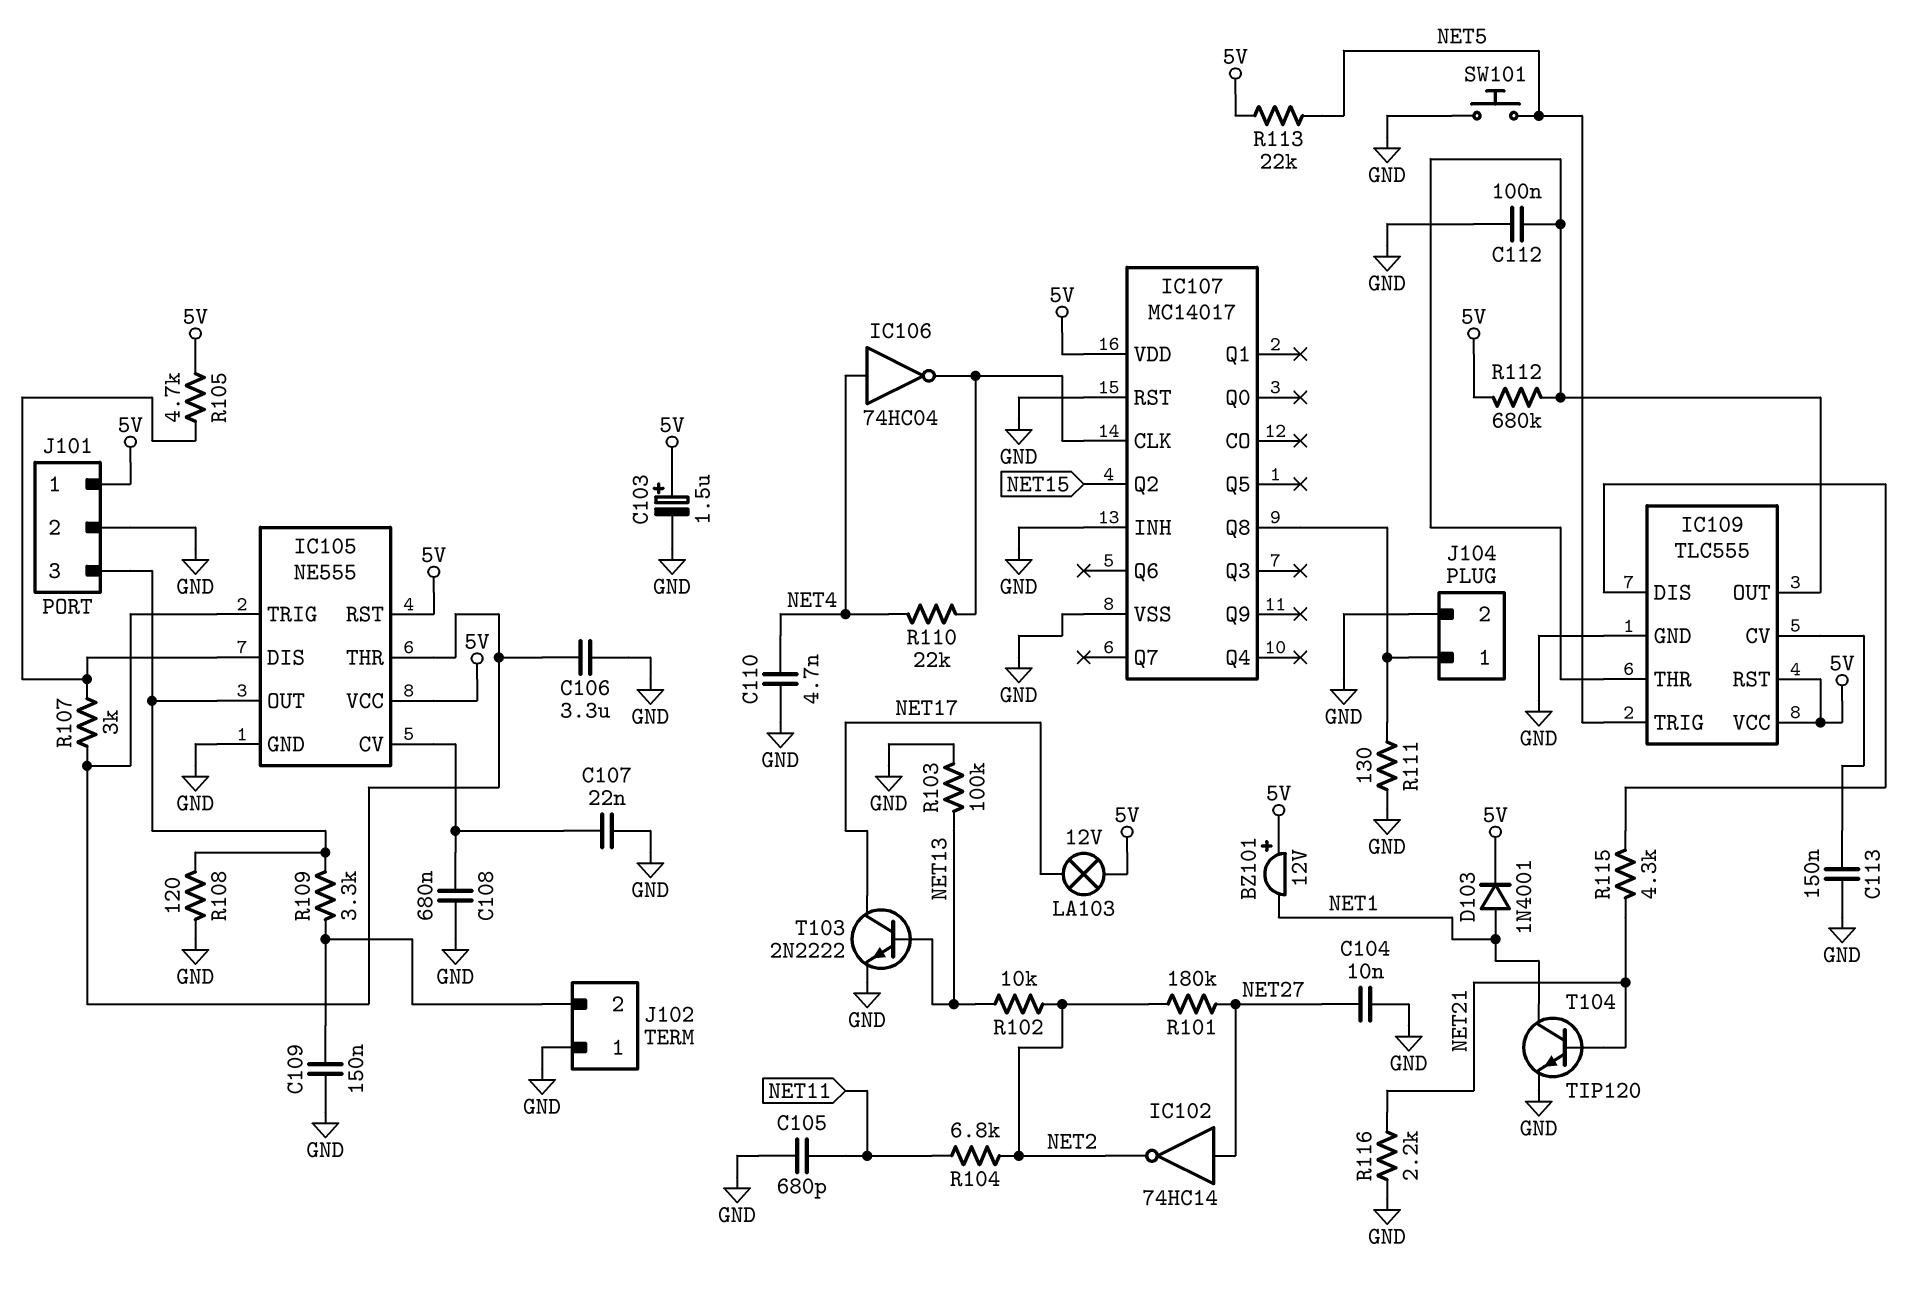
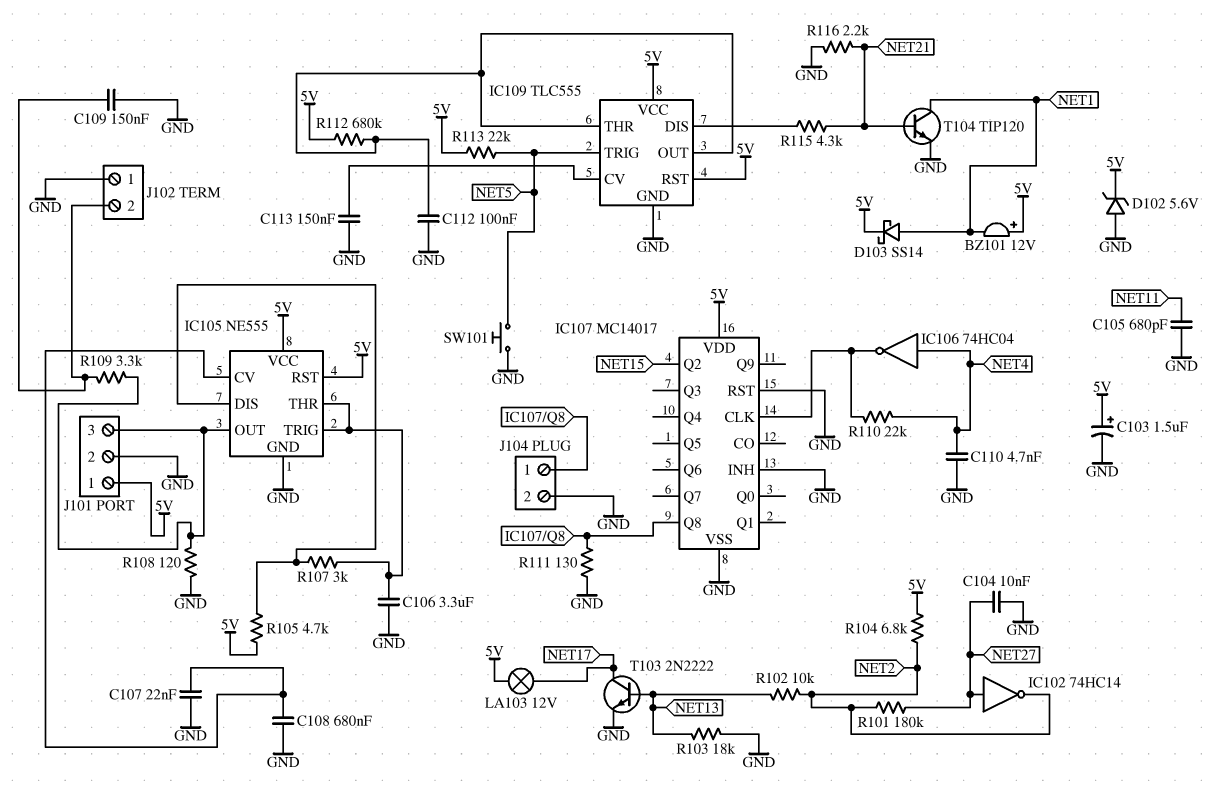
D102: none -> zener 5.6V (A GND, K 5V)
D103: diode 1N4001 (A NET1, K 5V) -> schottky SS14 (A NET1, K 5V)
R103: 100k (GND, NET13) -> 18k (GND, NET13)
R104: 6.8k (NET2, NET11) -> 6.8k (5V, NET2)

